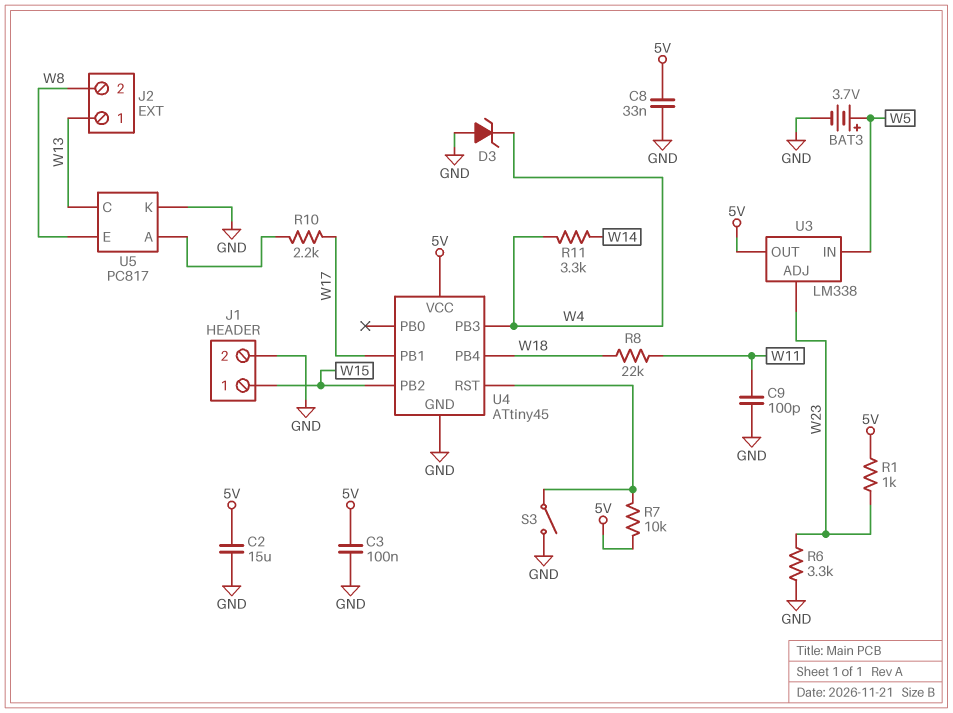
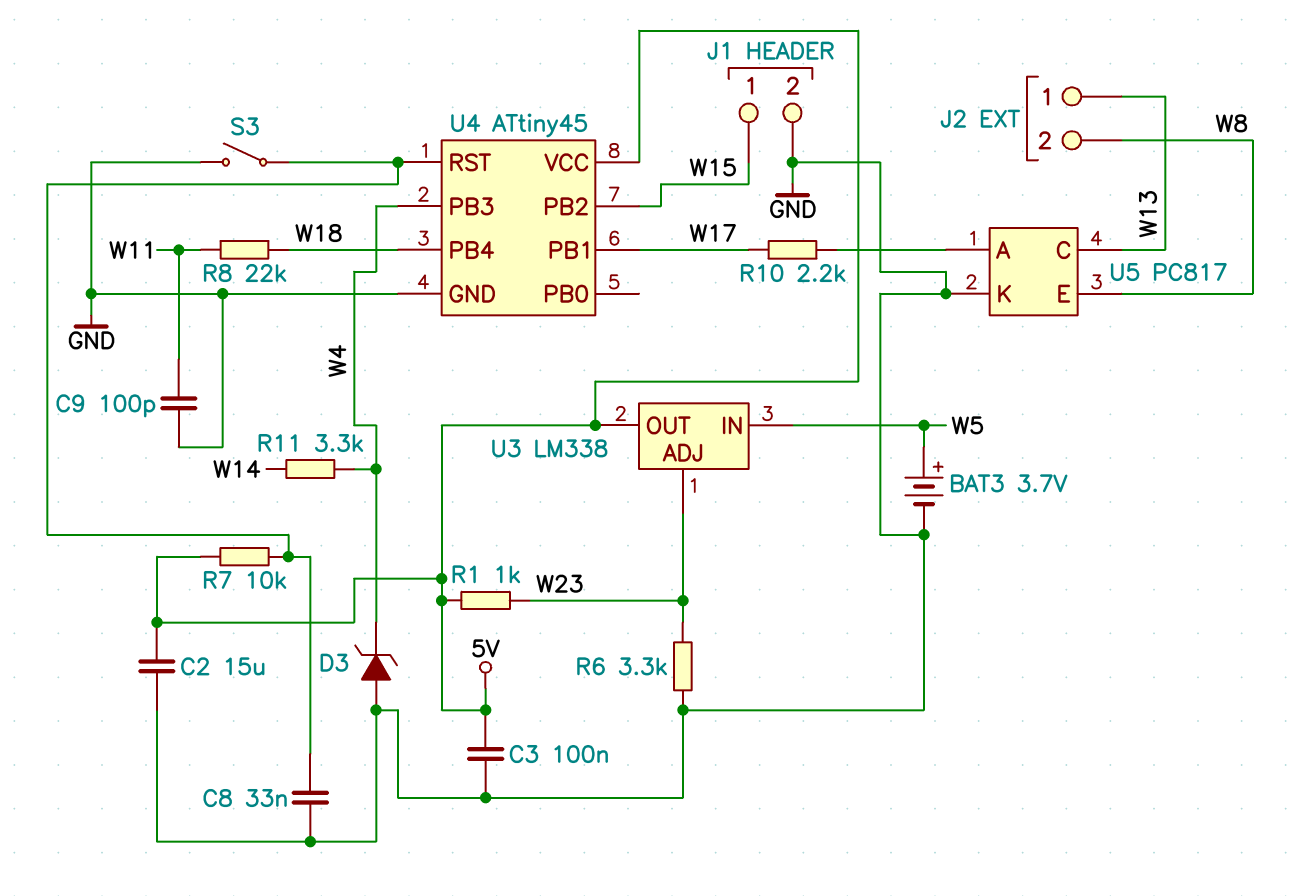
C8: 33nF (5V, GND) -> 33nF (GND, U4/RST)

